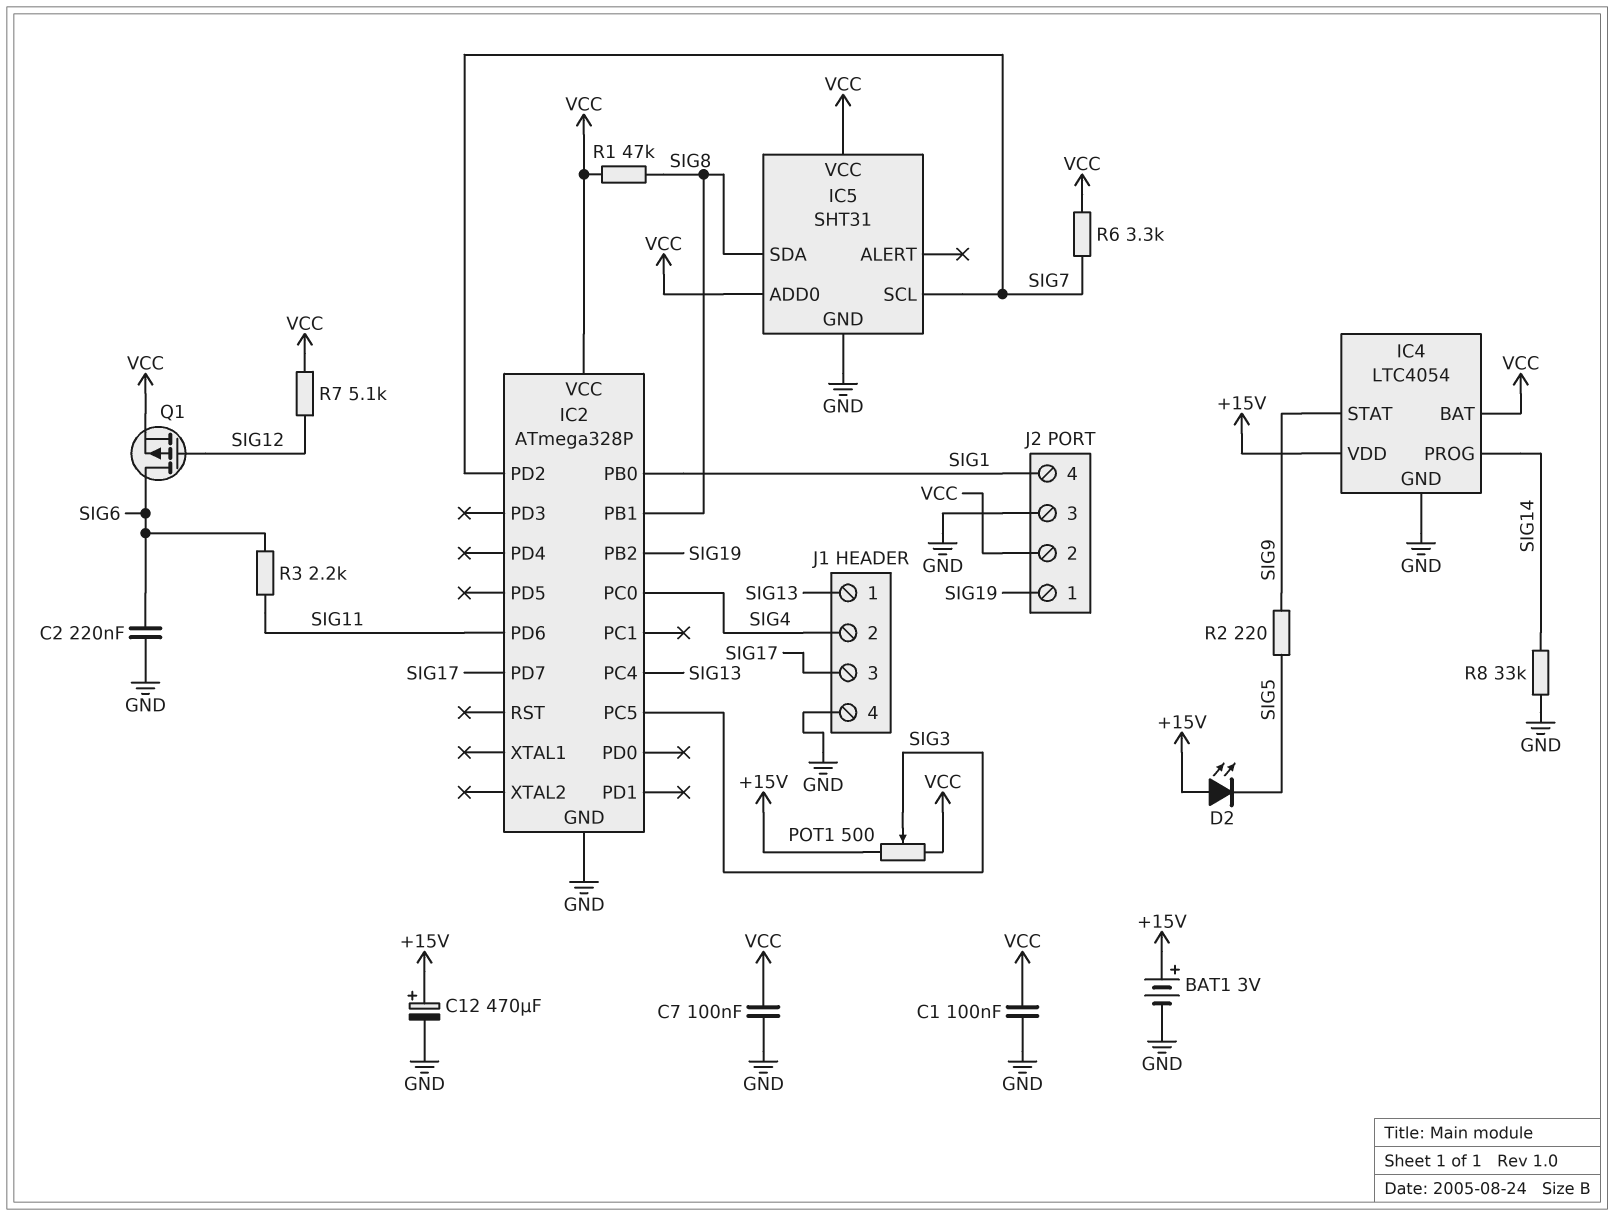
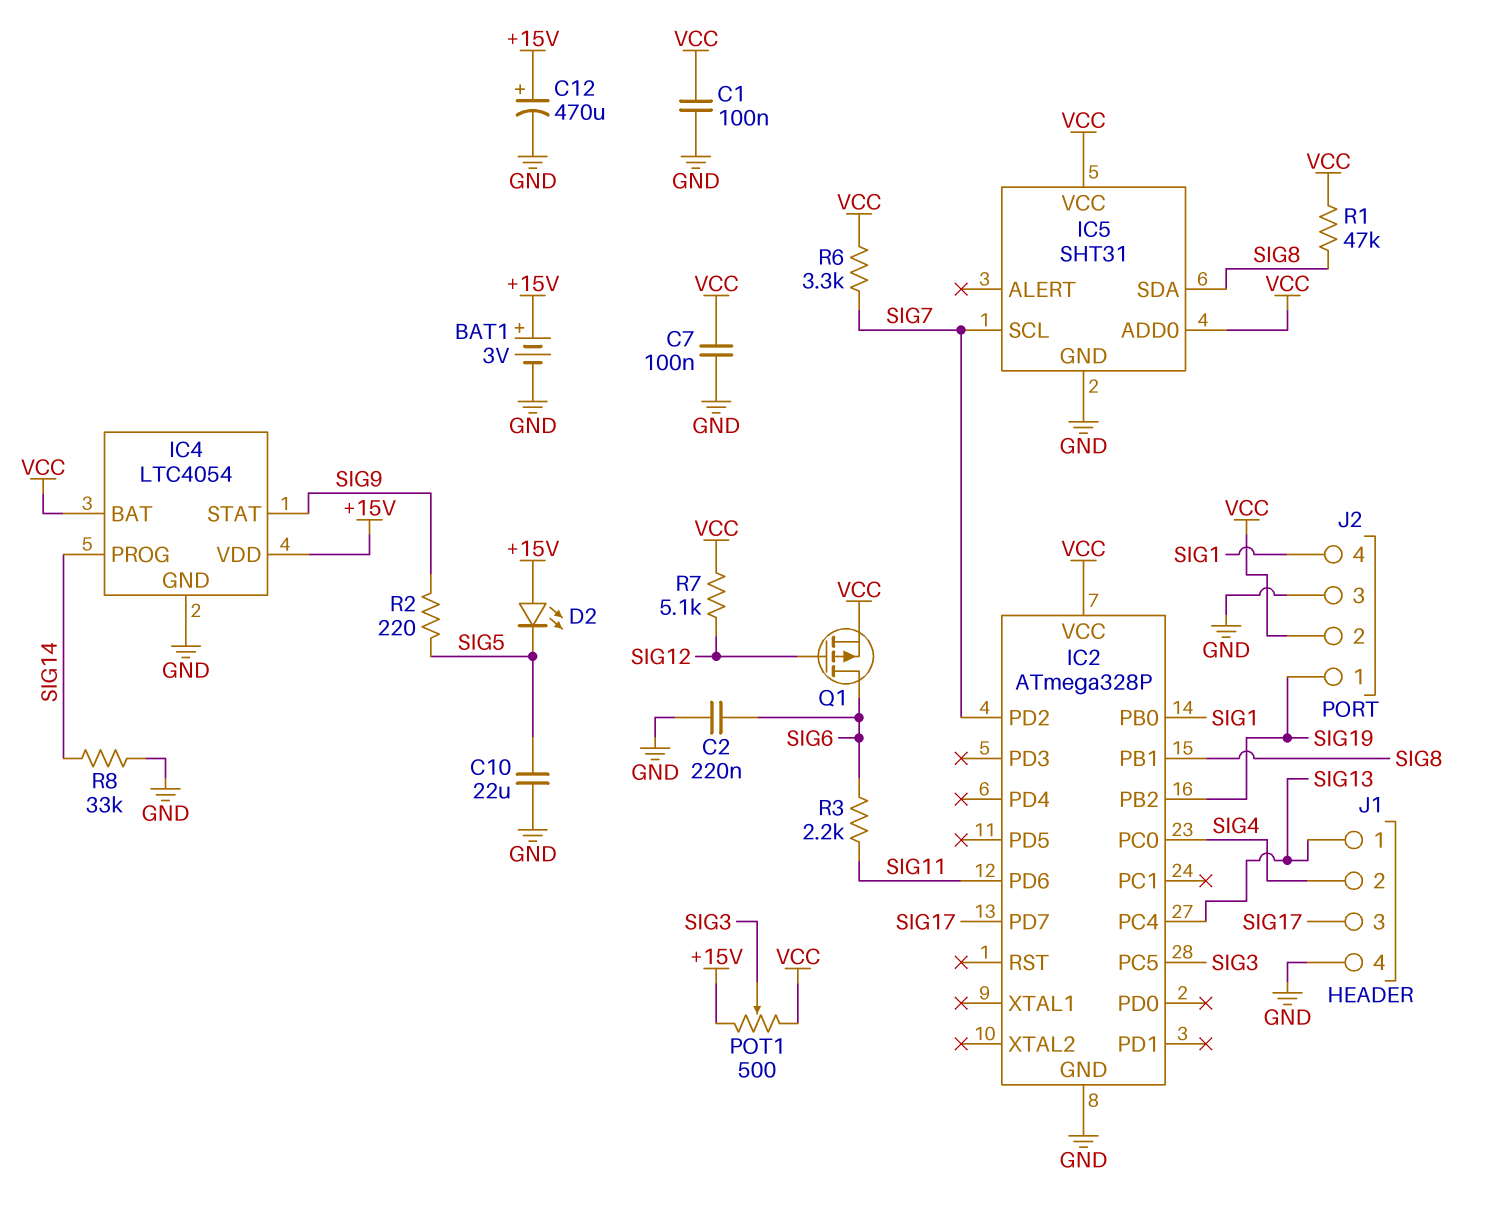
C10: none -> 22uF (GND, SIG5)

